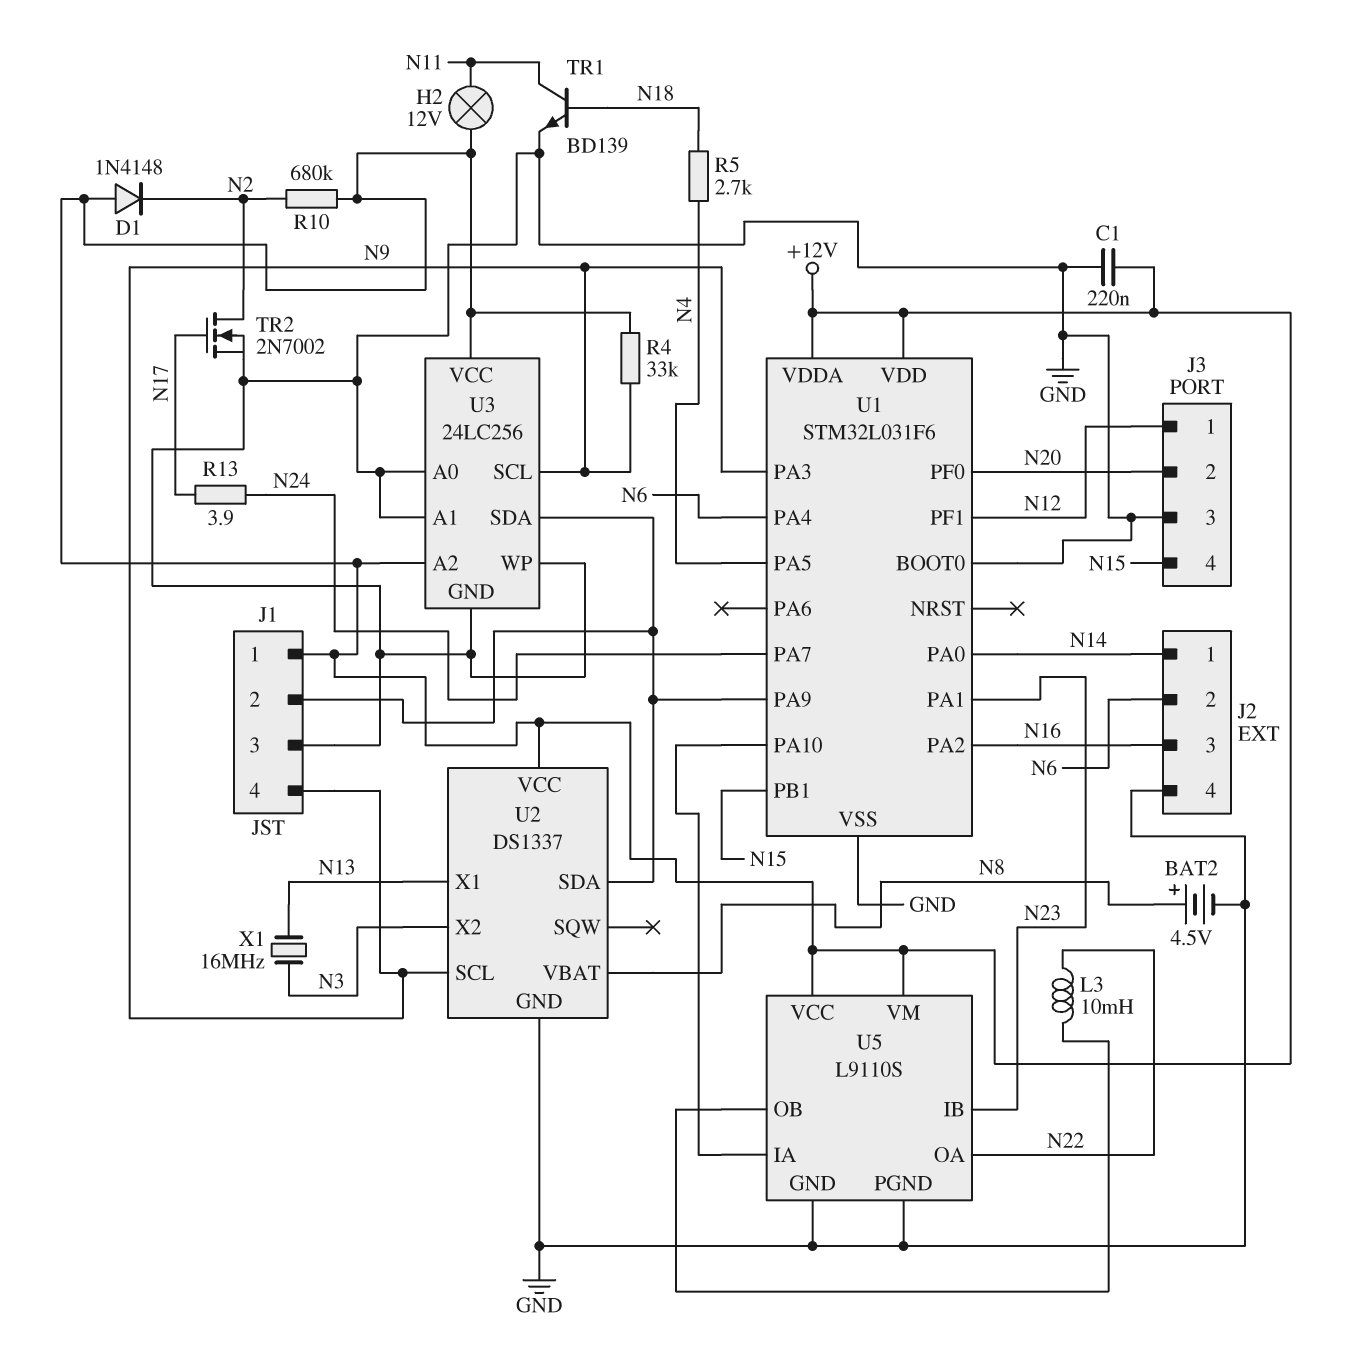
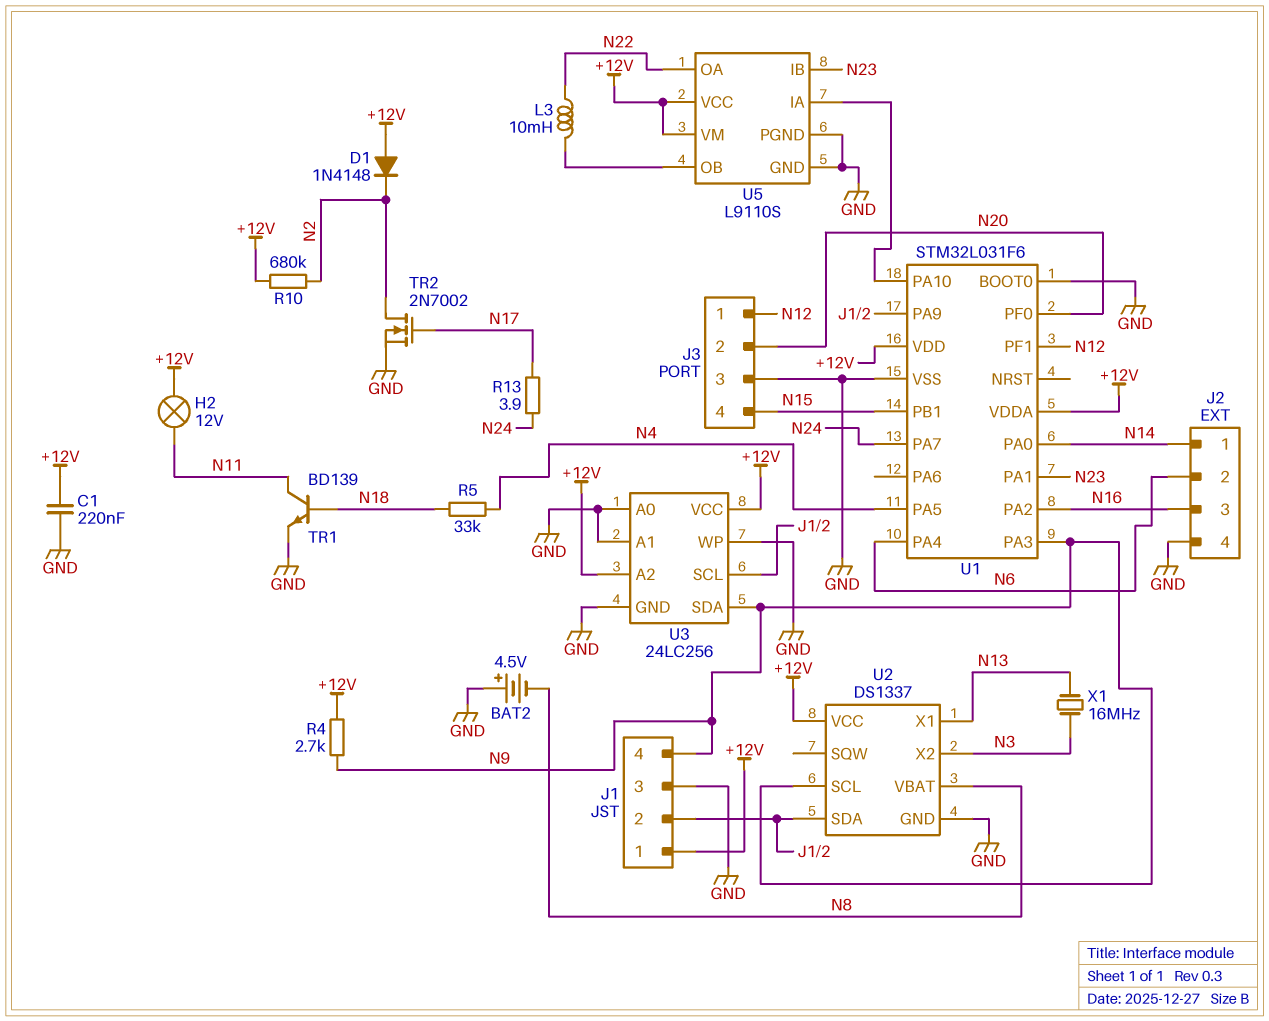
BAT2: 4.5V (plus N8, minus GND) -> 4.5V (plus GND, minus N8)
R4: 33k (+12V, N9) -> 2.7k (+12V, N9)
R5: 2.7k (N4, N18) -> 33k (N4, N18)
U3 pin SCL: N9 -> J1/2
U3 pin SDA: J1/2 -> N9

